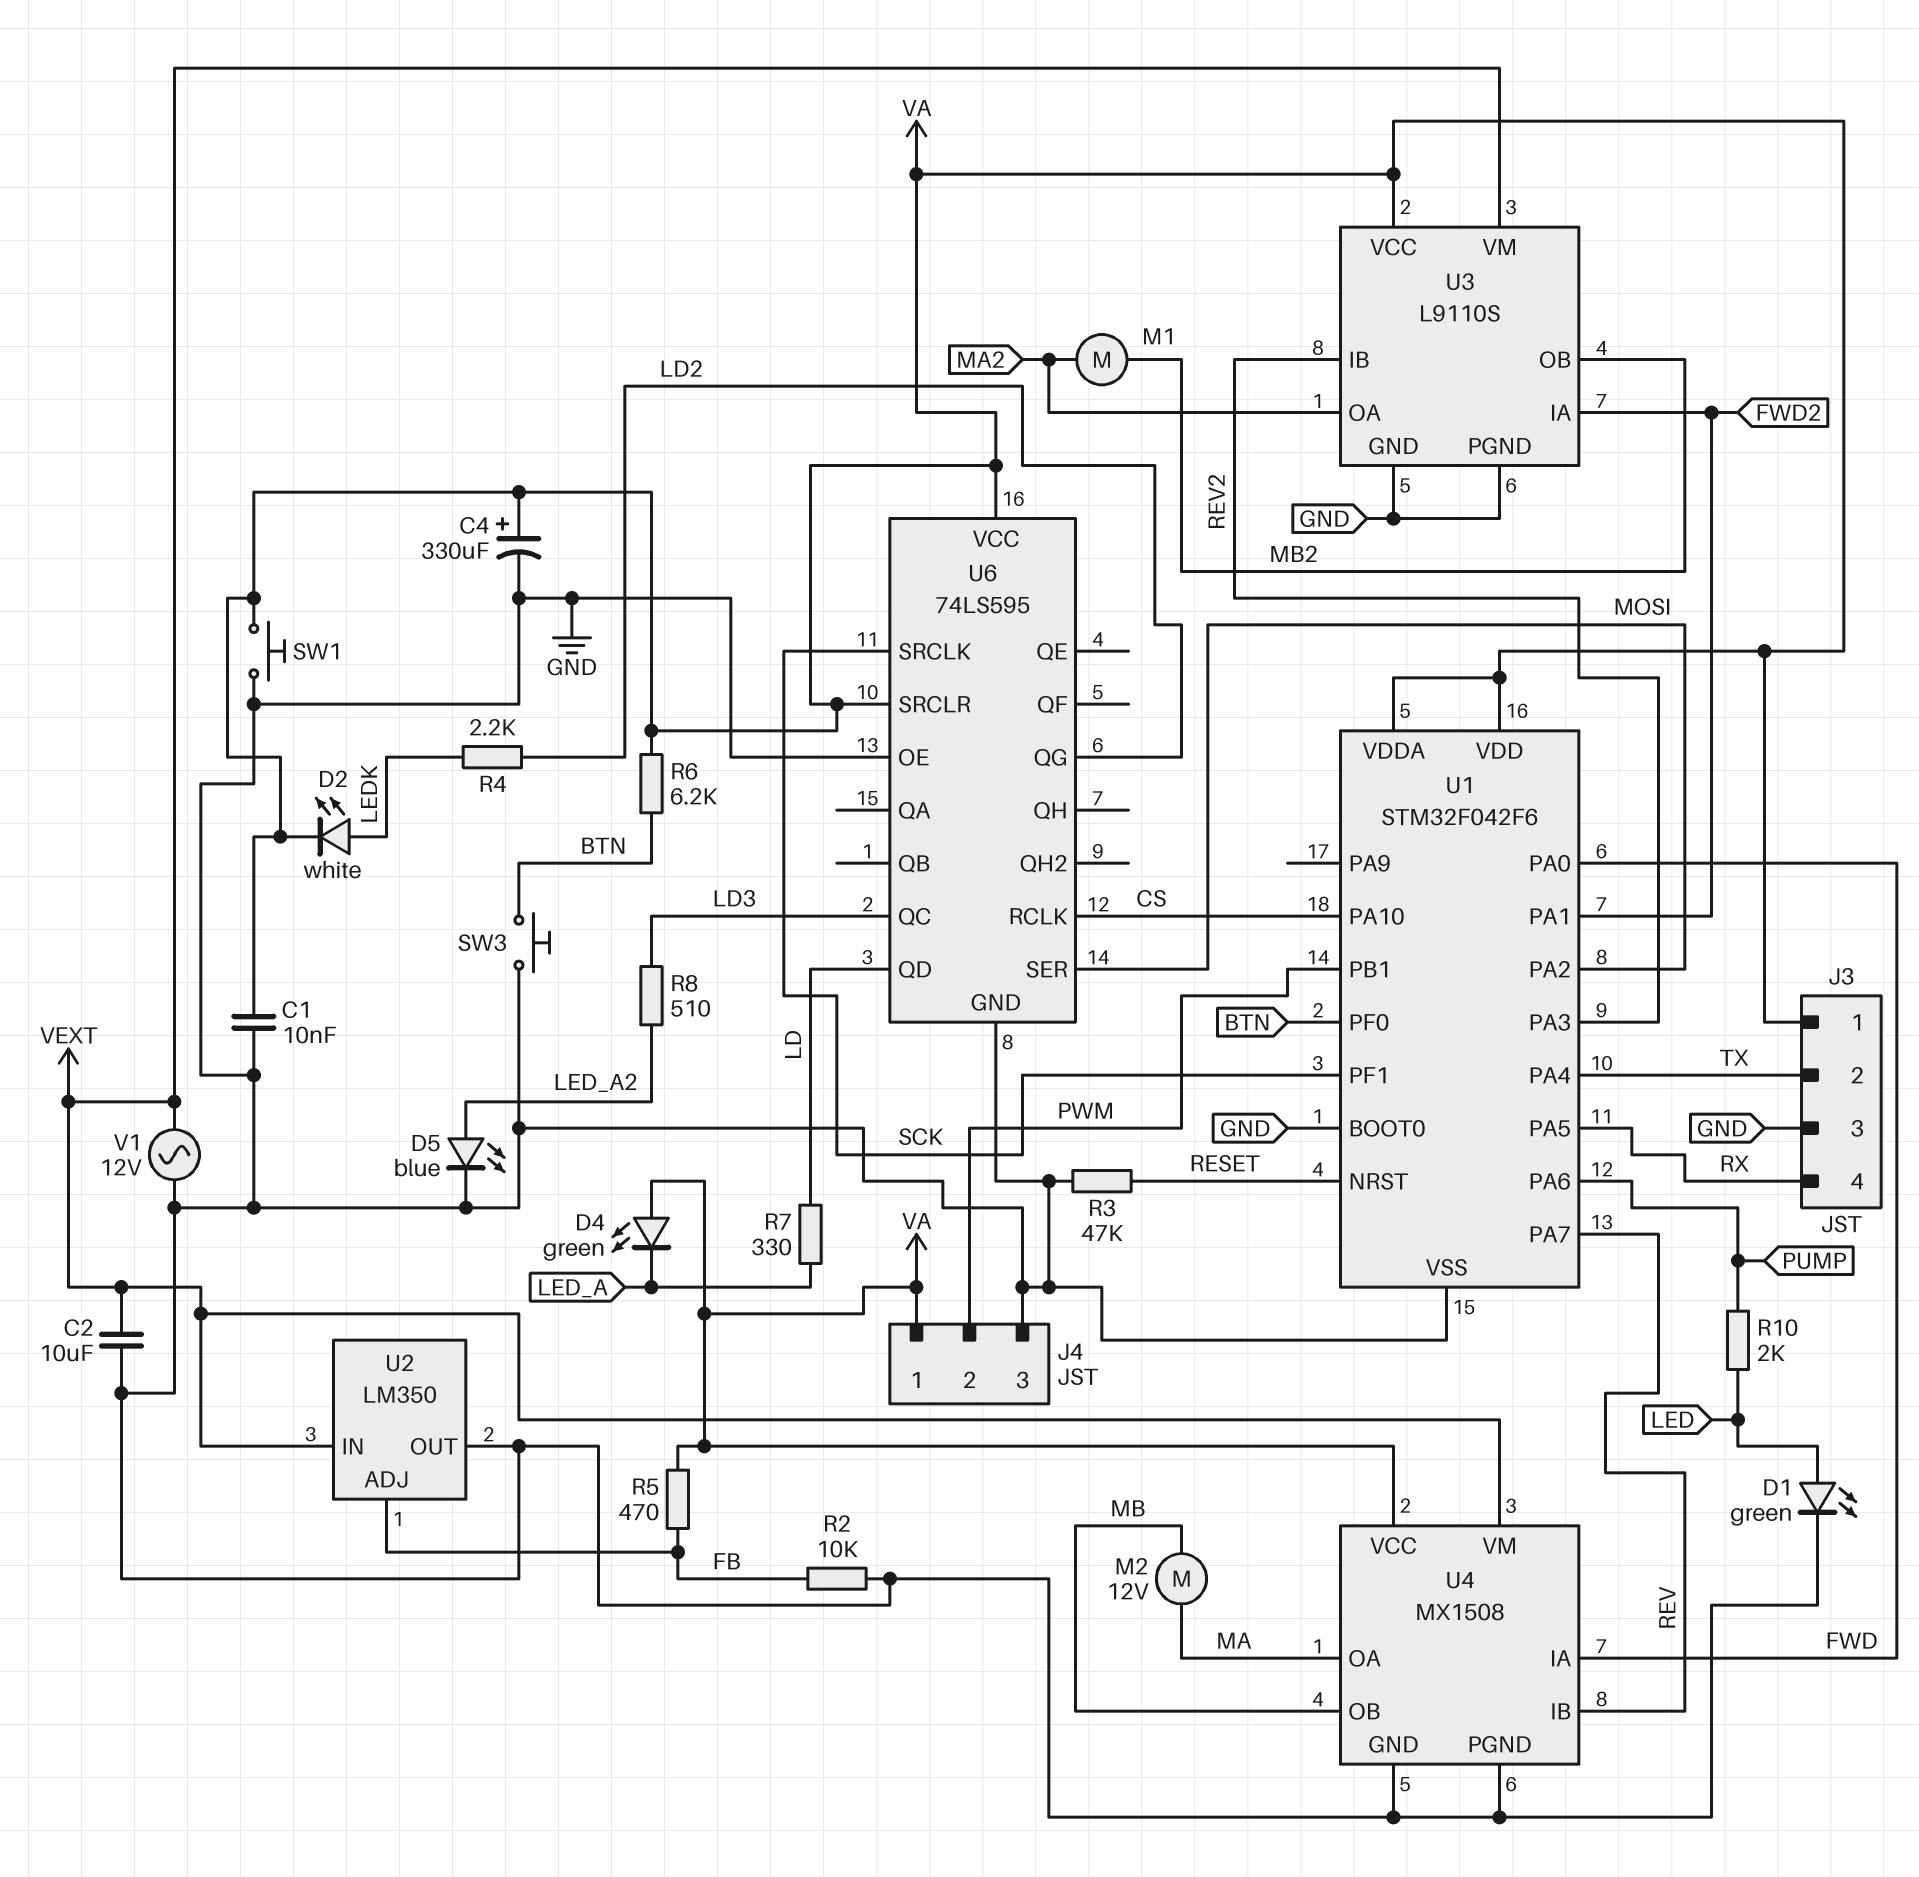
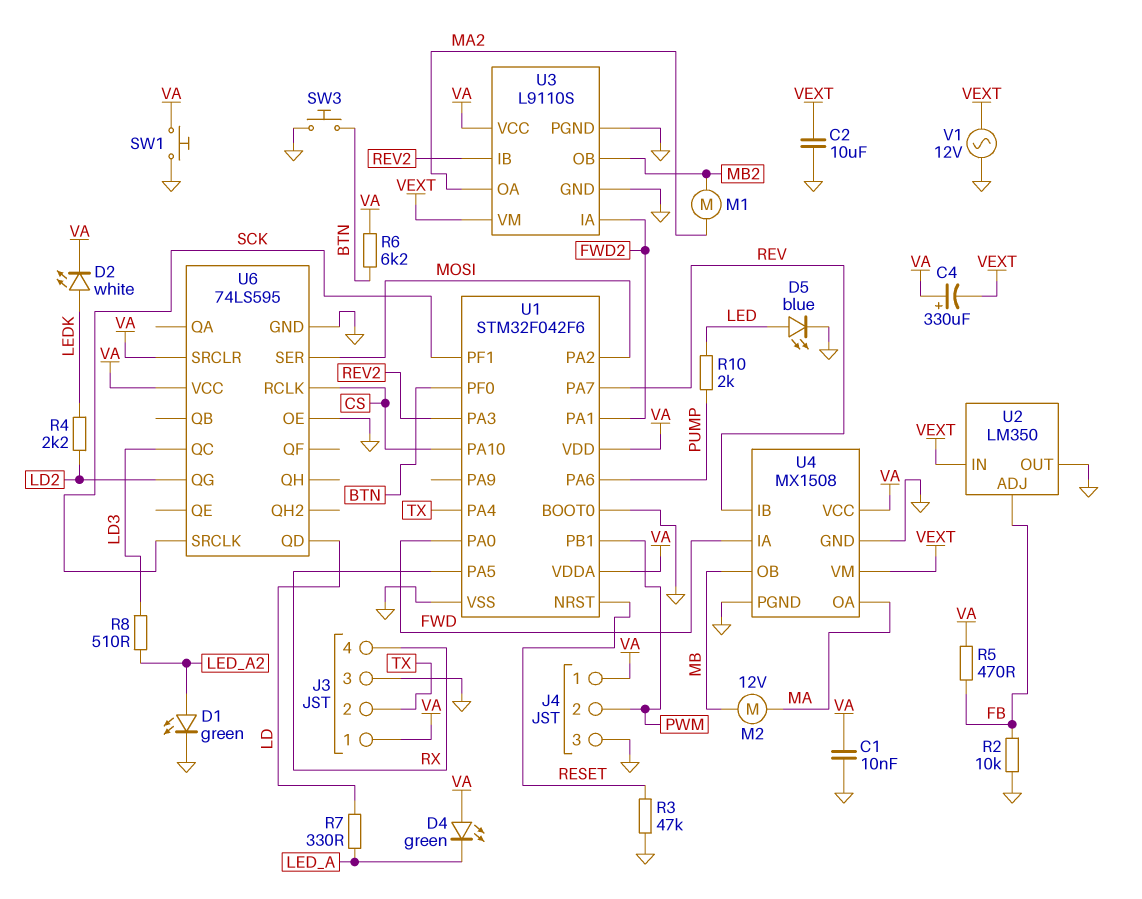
C4: 330uF (plus VA, minus GND) -> 330uF (plus VA, minus VEXT)
D1: LED green (A LED, K GND) -> LED green (A LED_A2, K GND)
D5: LED blue (A LED_A2, K GND) -> LED blue (A LED, K GND)

